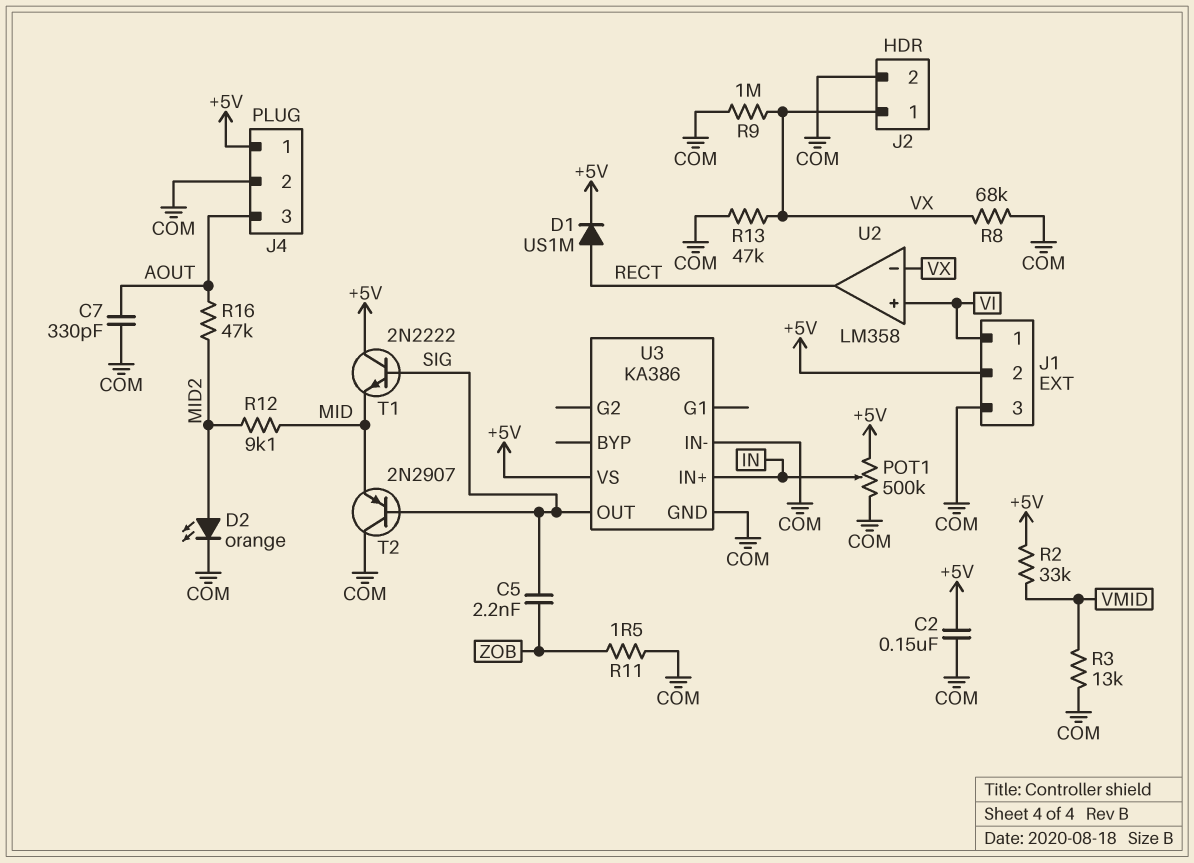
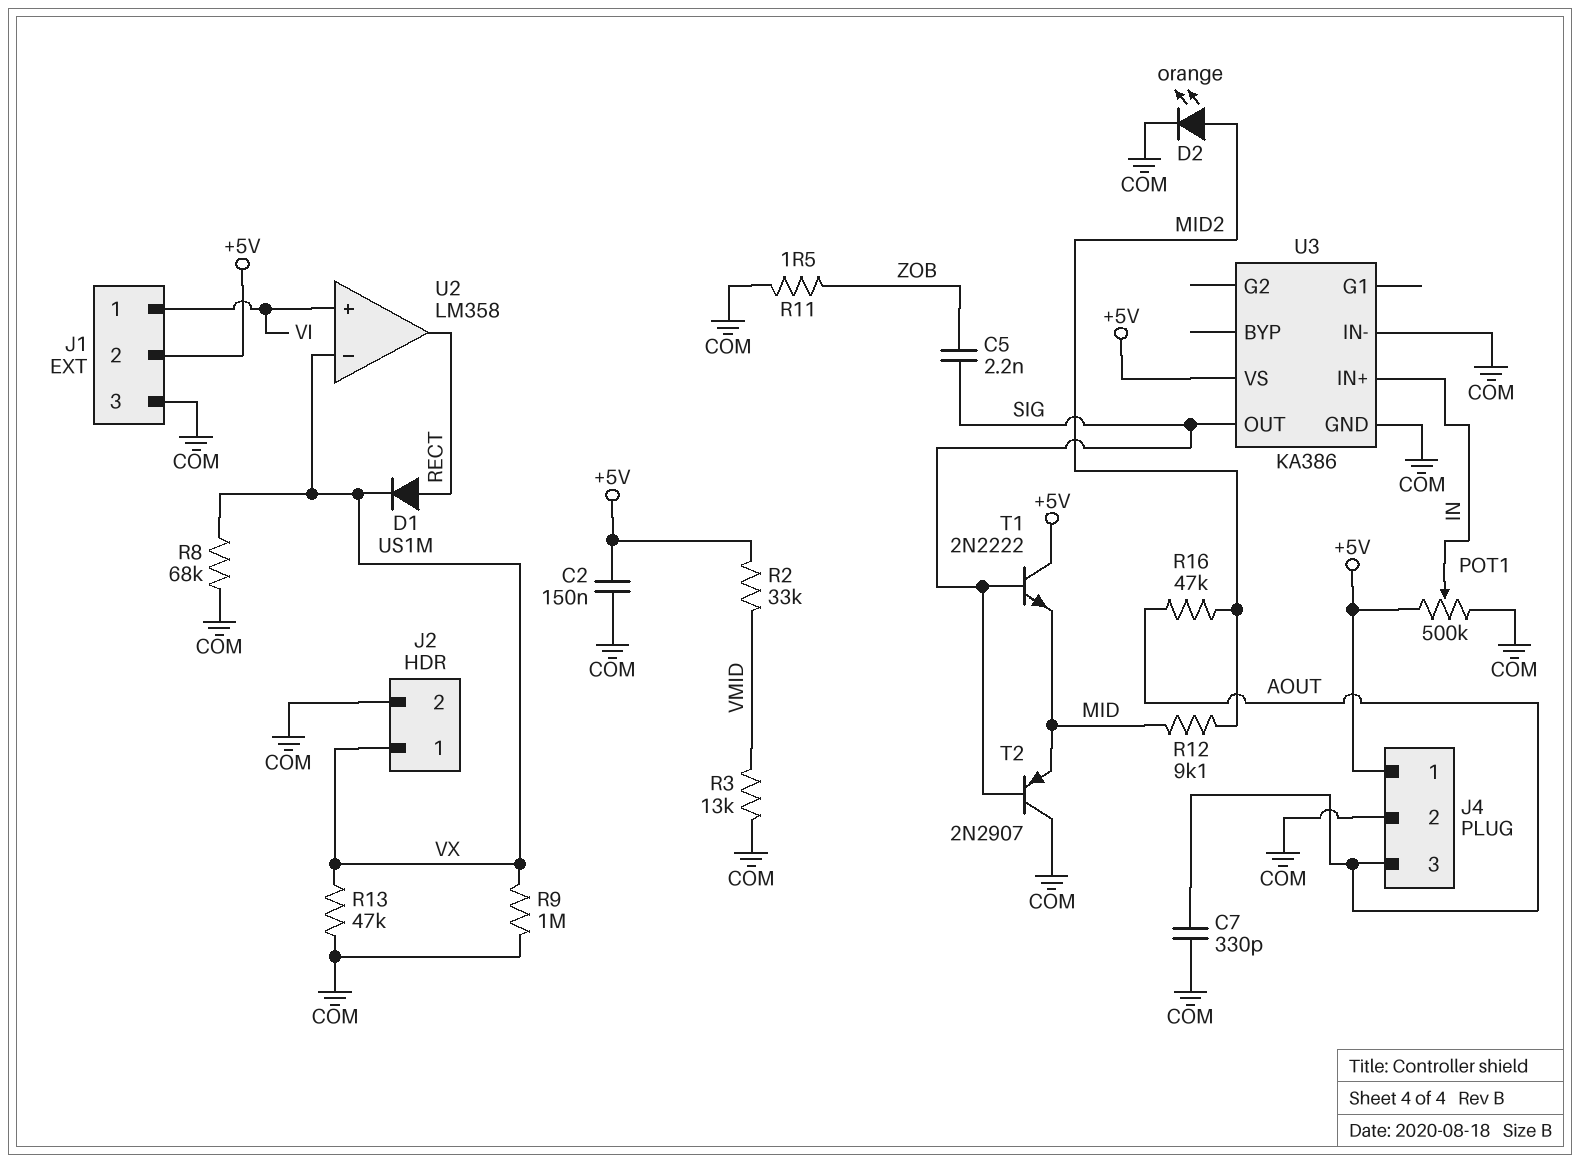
D1: diode US1M (A RECT, K +5V) -> diode US1M (A RECT, K VX)

